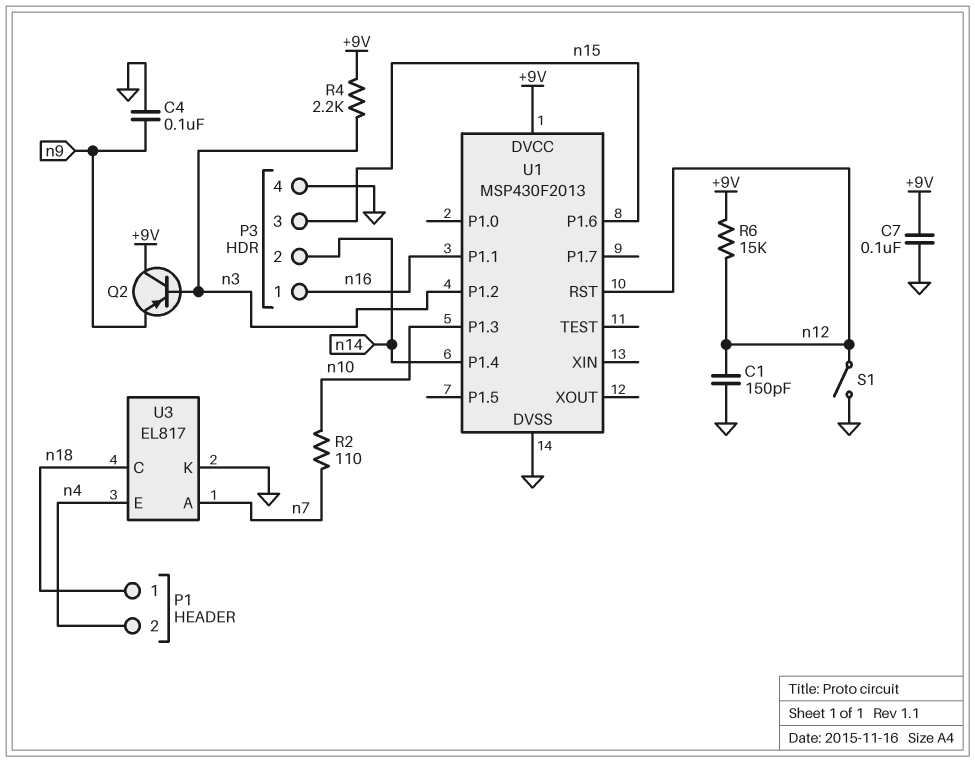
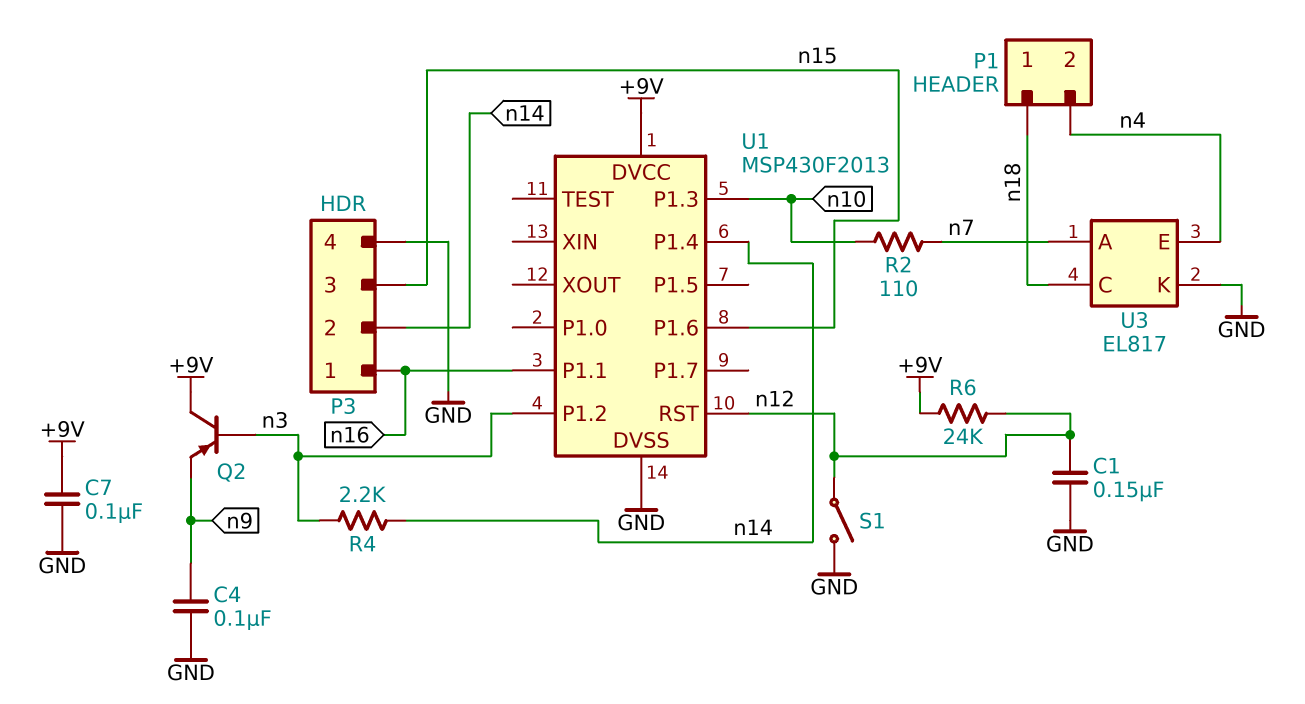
C1: 150pF (GND, n12) -> 150nF (GND, n12)
R4: 2.2k (+9V, n3) -> 2.2k (n3, n14)
R6: 15k (+9V, n12) -> 24k (+9V, n12)

